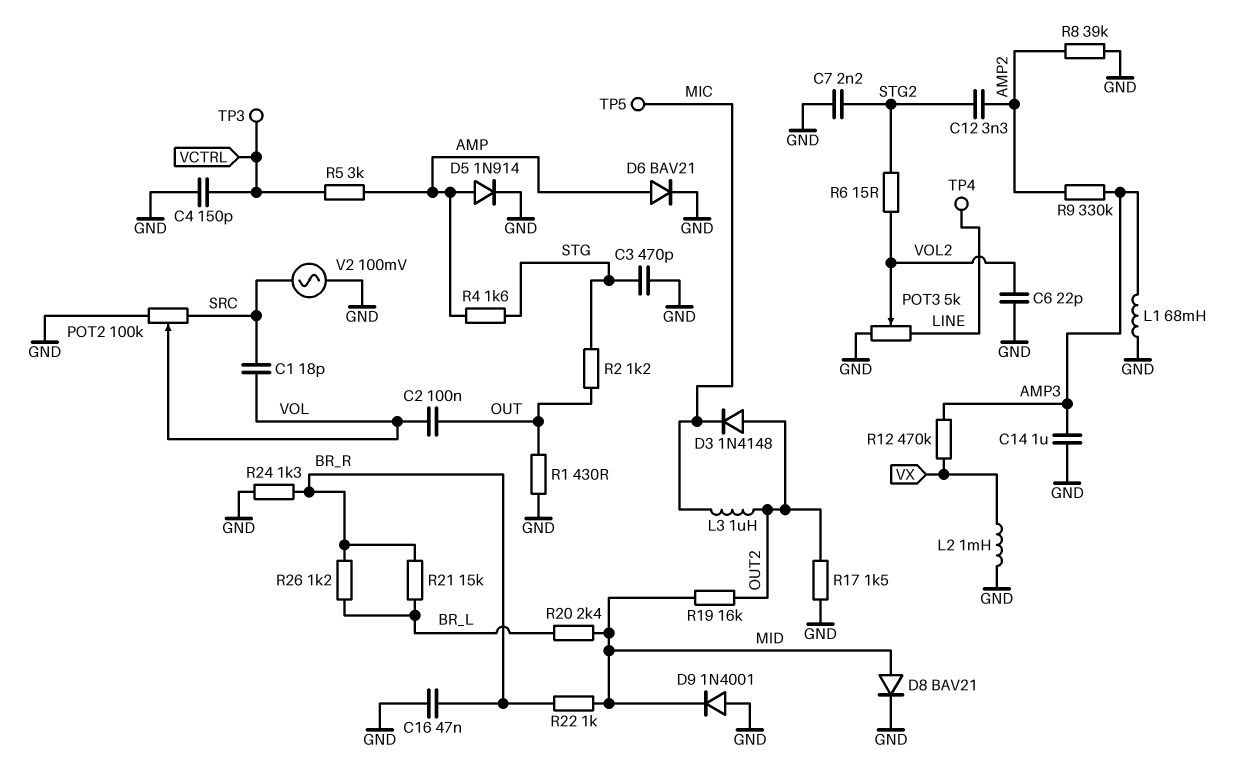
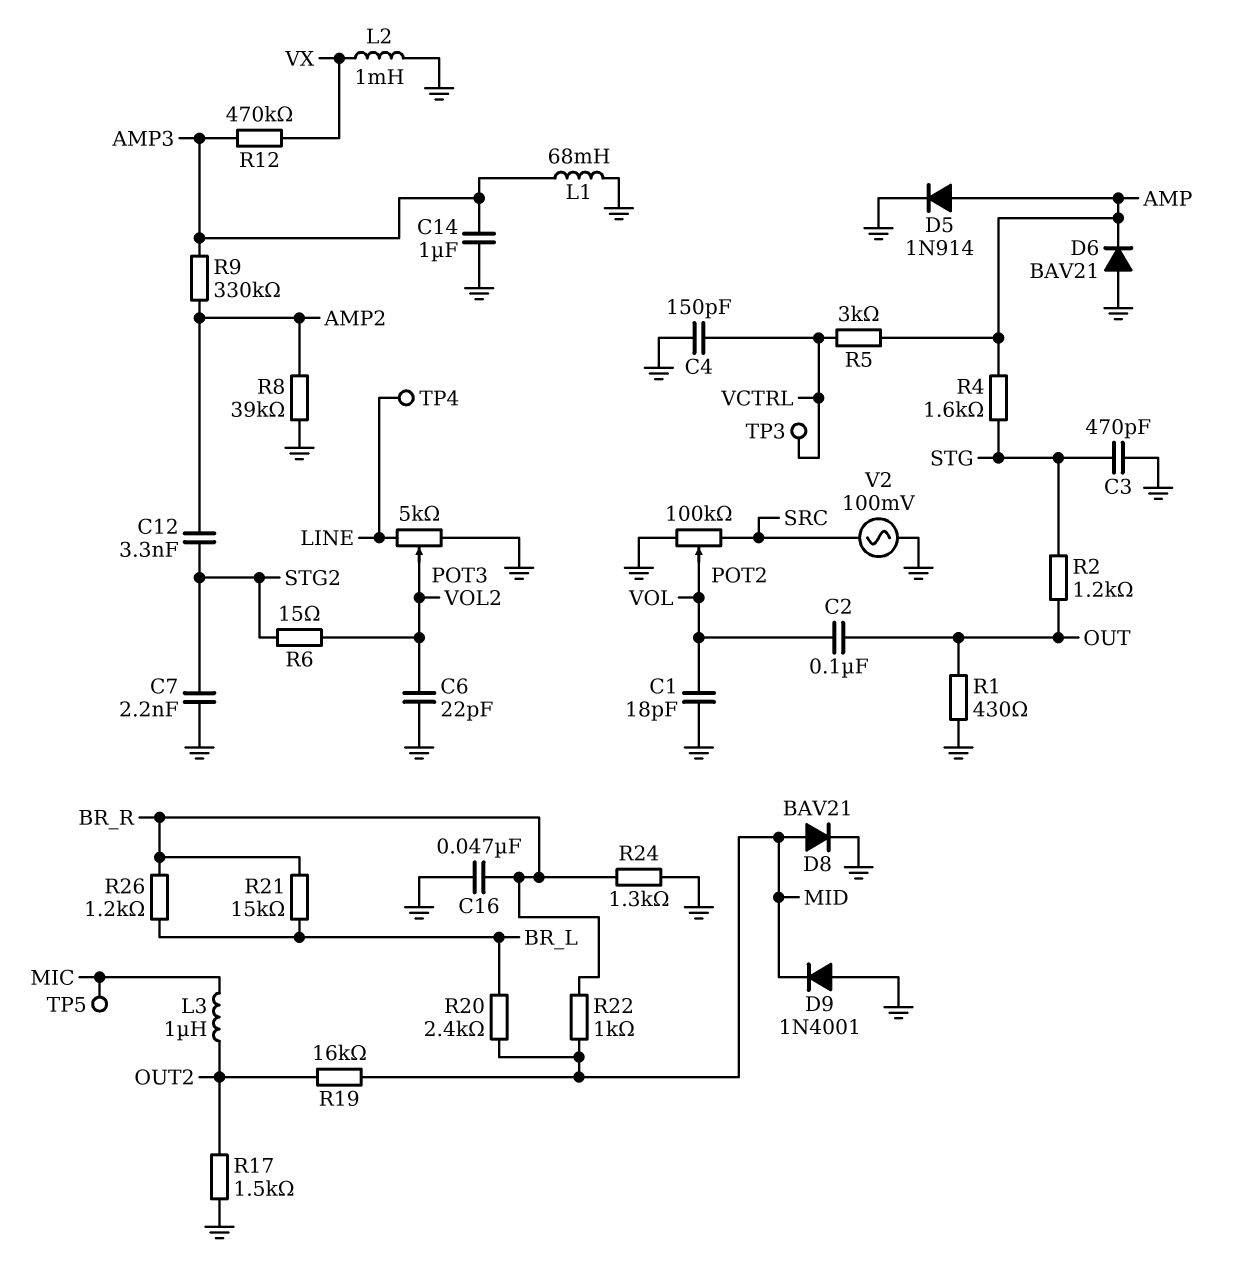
C1: 18pF (SRC, VOL) -> 18pF (GND, VOL)
D3: diode 1N4148 (A OUT2, K MIC) -> none
D6: diode BAV21 (A AMP, K GND) -> diode BAV21 (A GND, K AMP)

